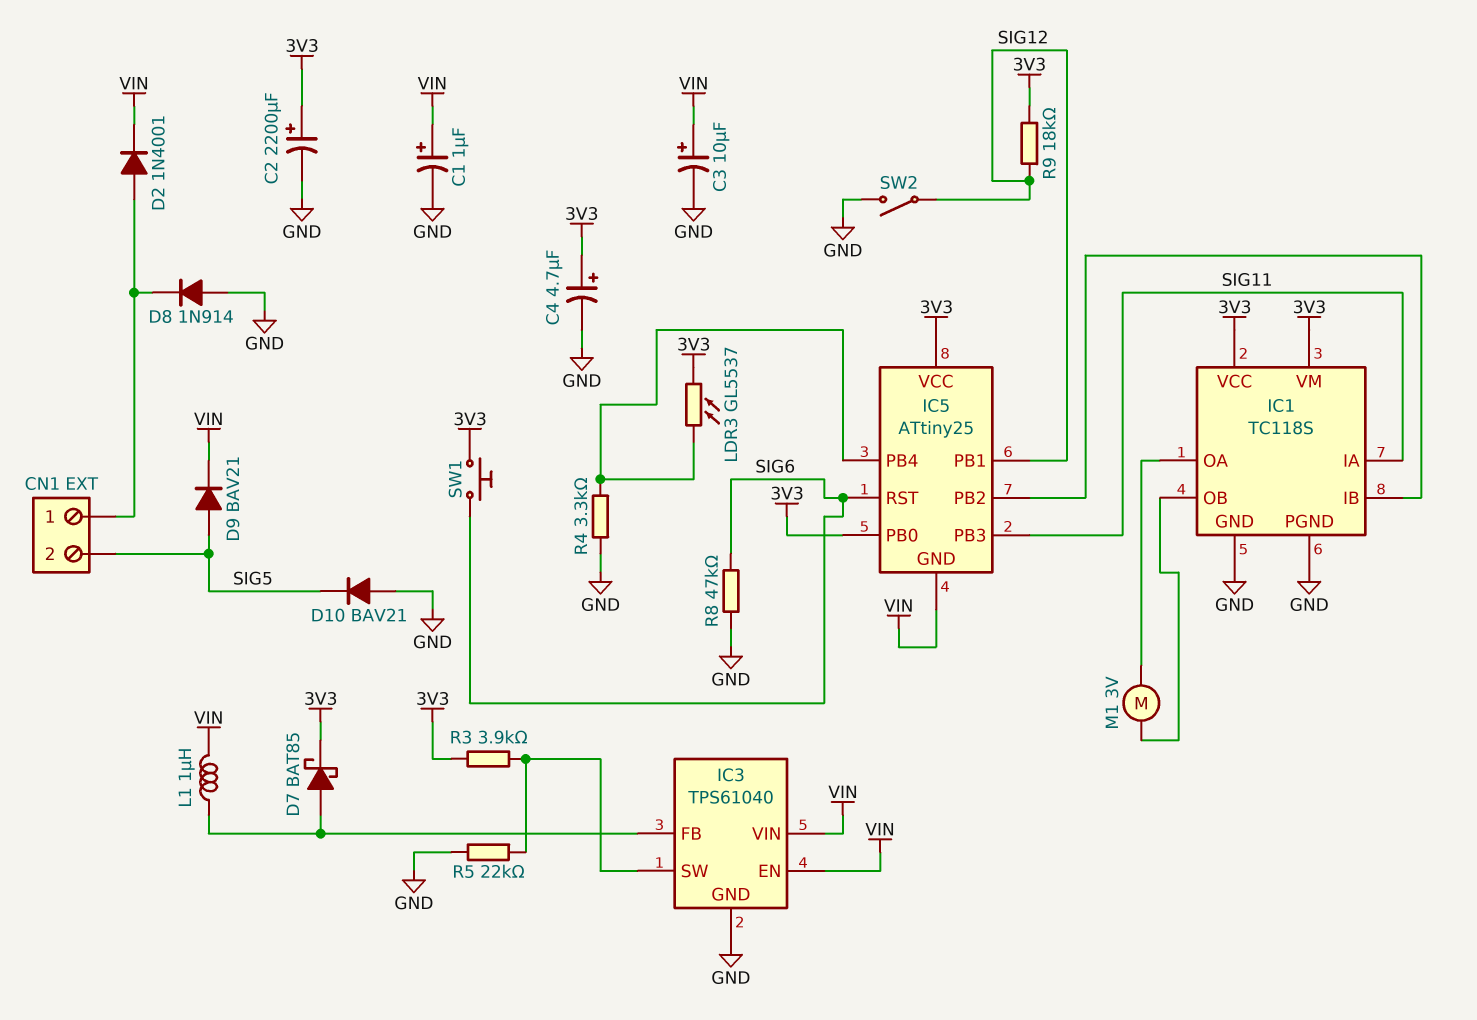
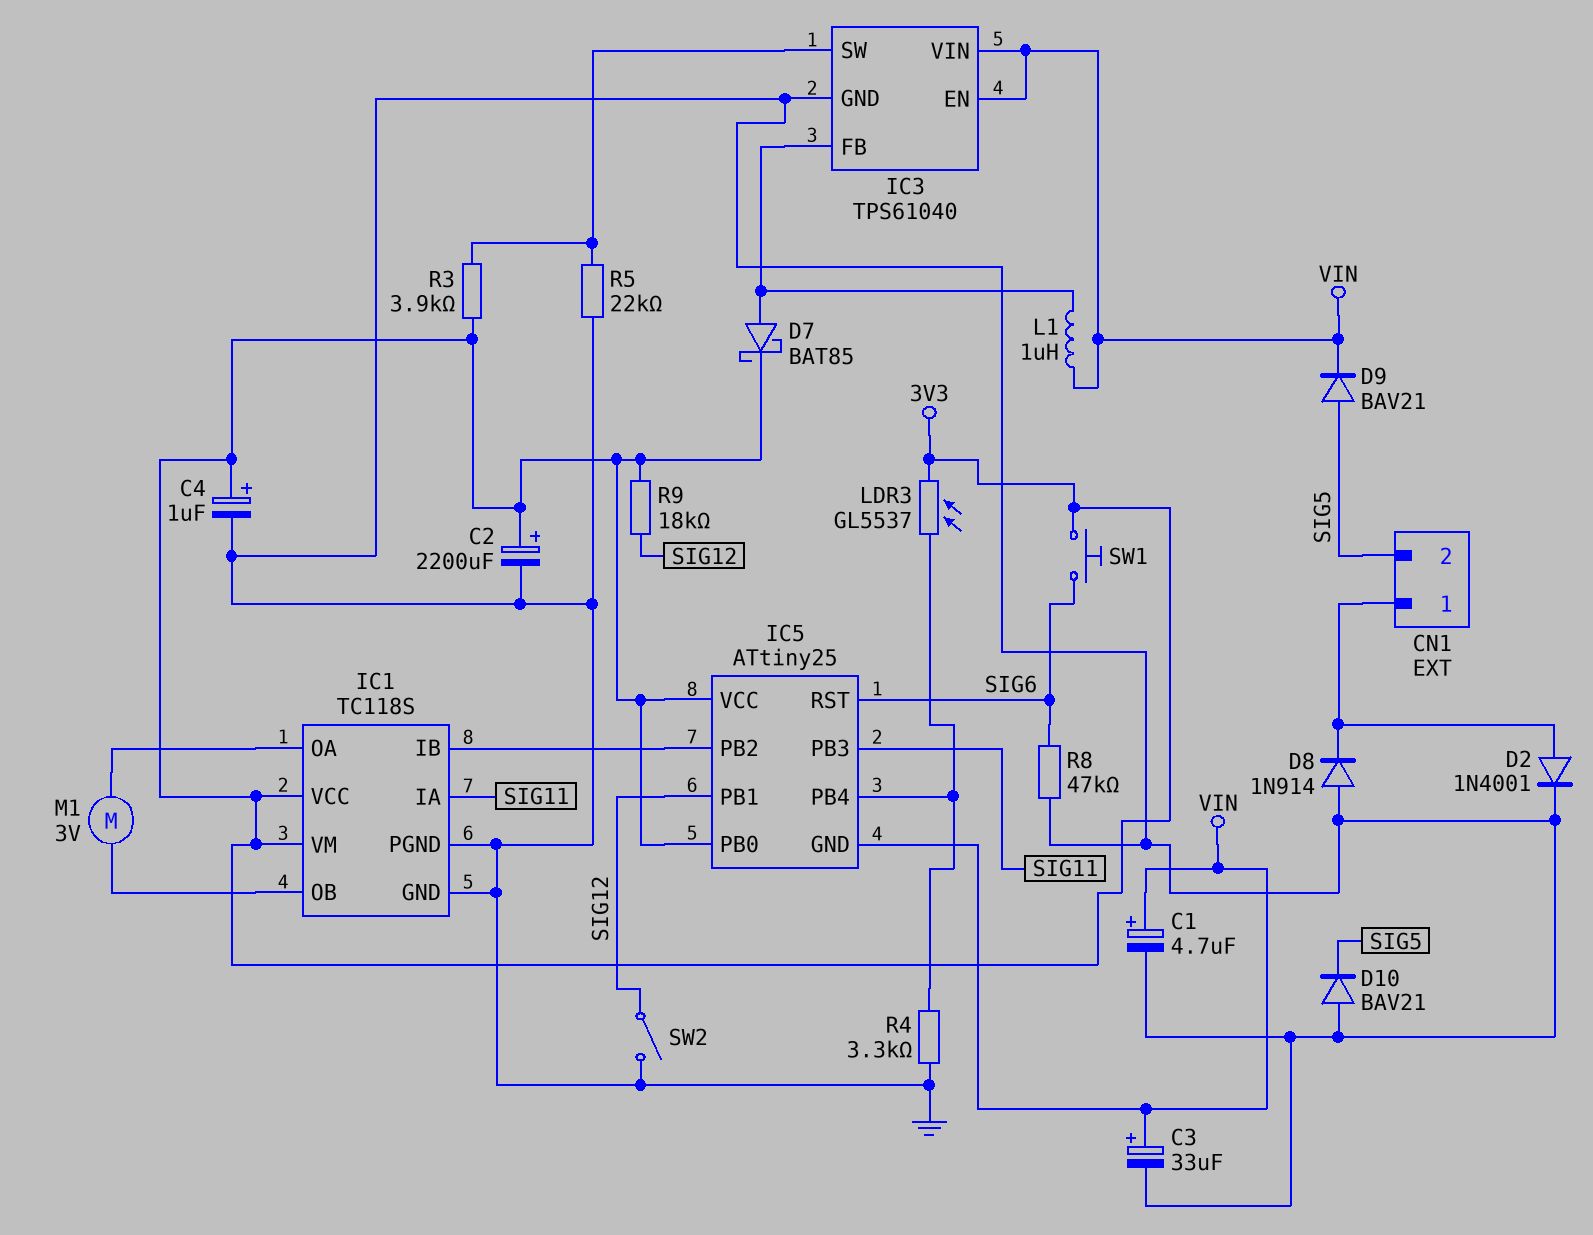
C1: 1uF (plus VIN, minus GND) -> 4.7uF (plus VIN, minus GND)
C3: 10uF (plus VIN, minus GND) -> 33uF (plus VIN, minus GND)
C4: 4.7uF (plus 3V3, minus GND) -> 1uF (plus 3V3, minus GND)
D2: diode 1N4001 (A CN1/1, K VIN) -> diode 1N4001 (A CN1/1, K GND)

